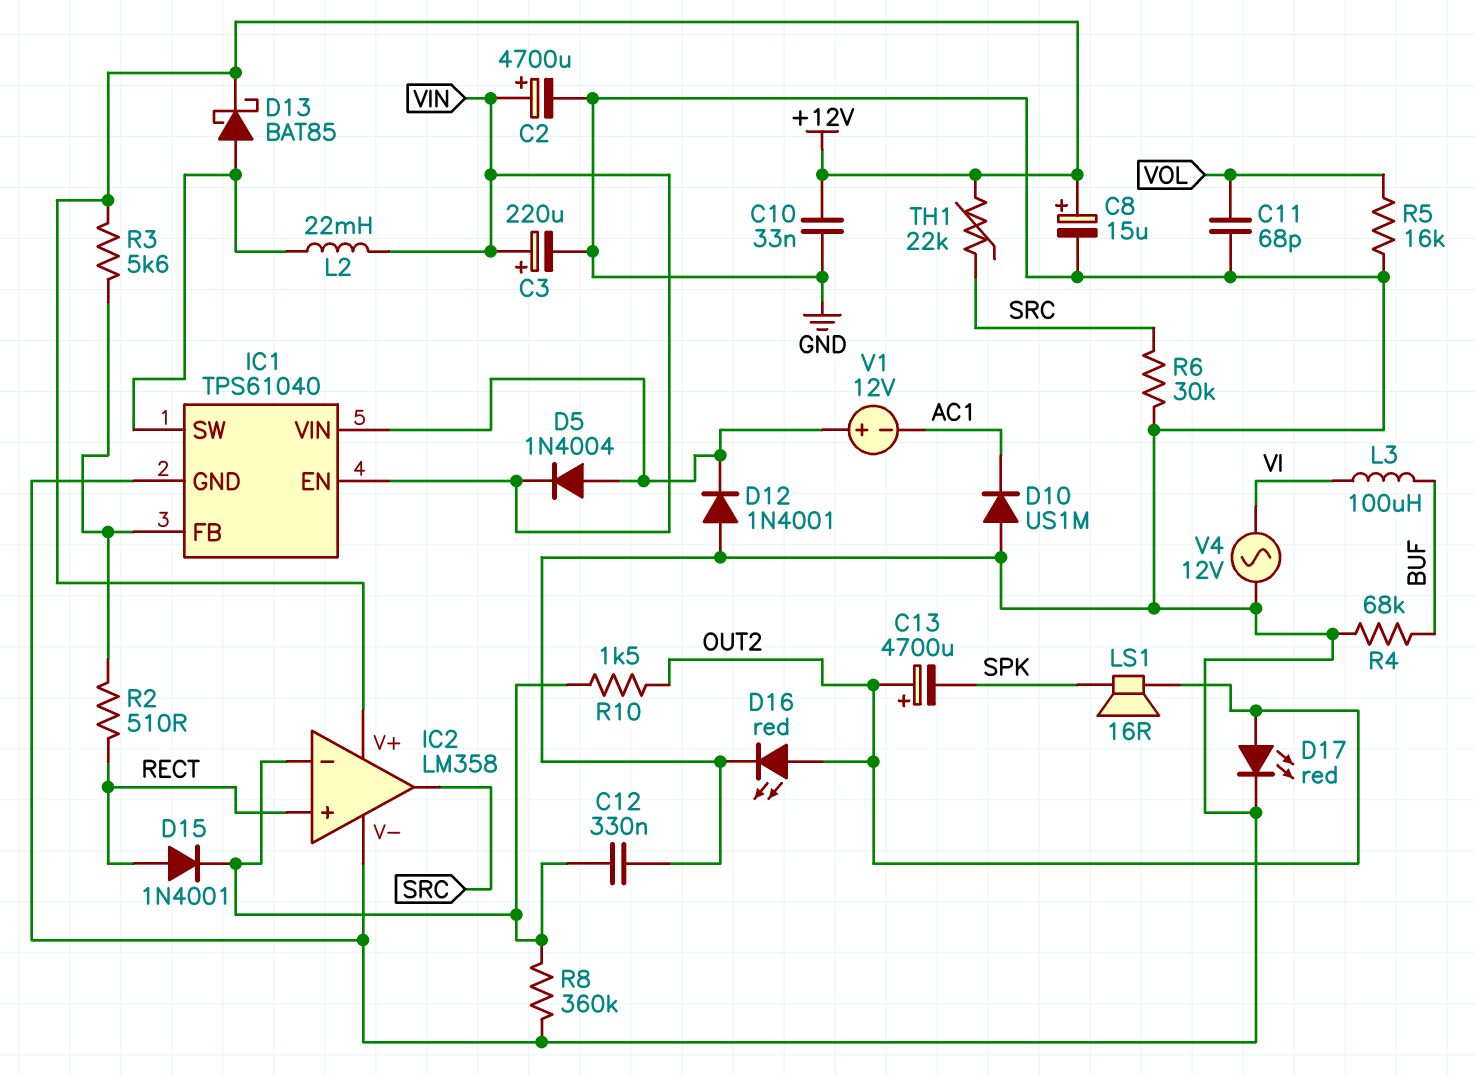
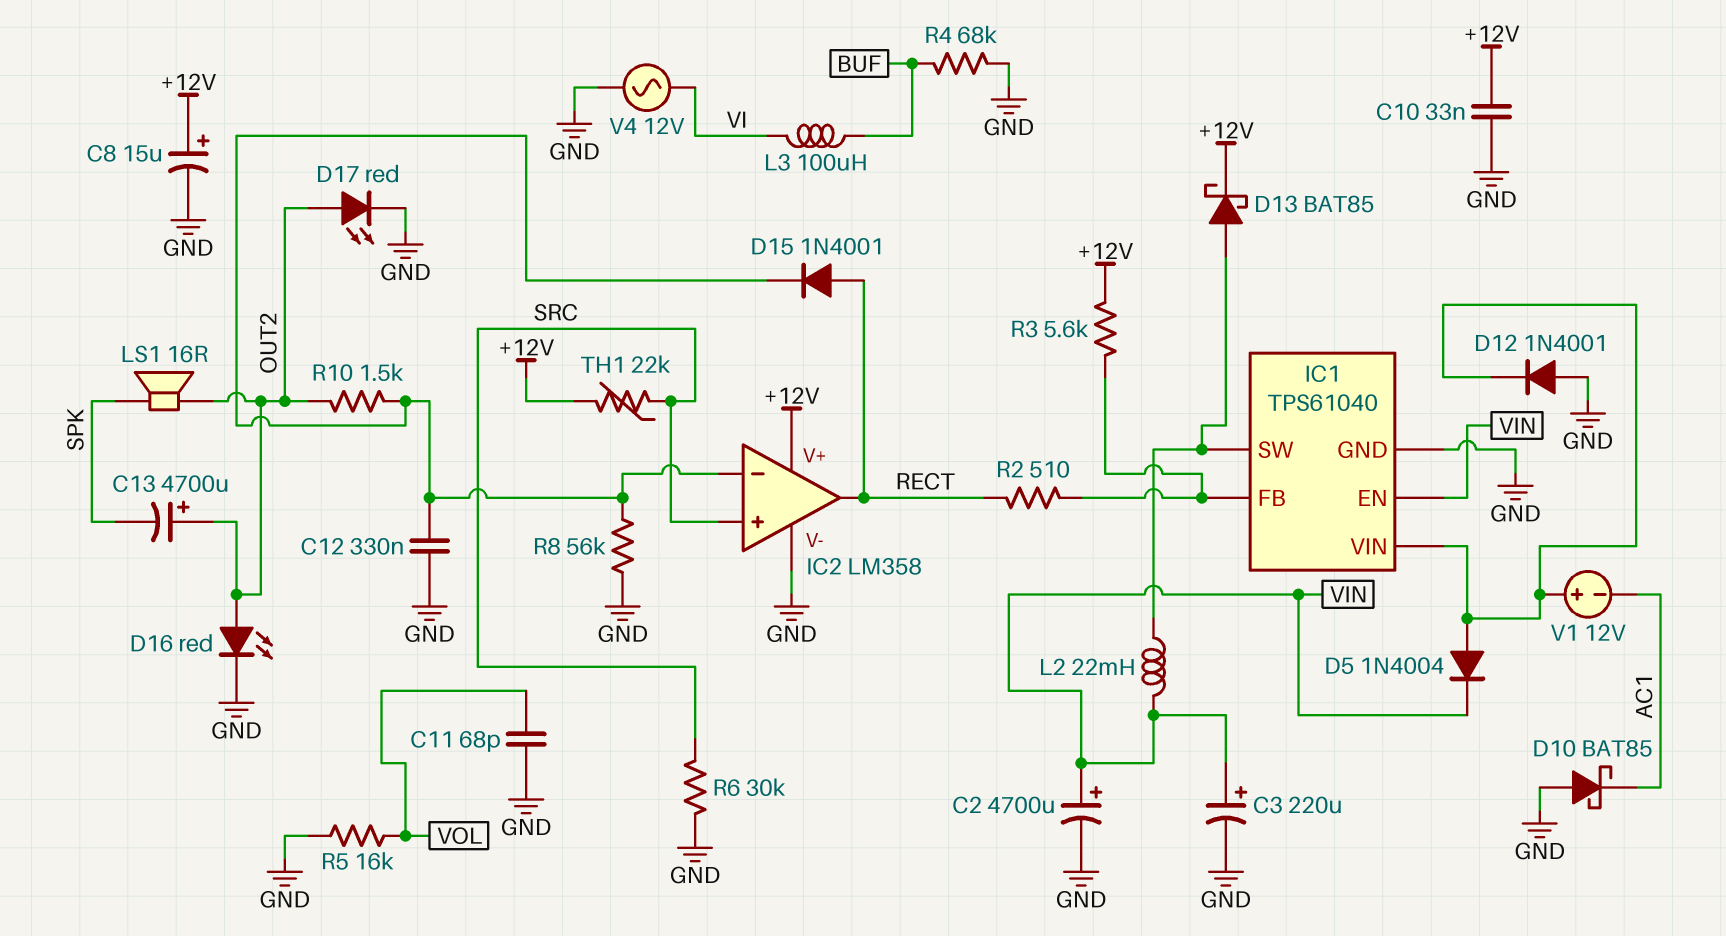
D10: diode US1M (A GND, K AC1) -> schottky BAT85 (A GND, K AC1)
IC2 pin in+: RECT -> SRC
IC2 pin out: SRC -> RECT
R8: 360k (GND, IC2/in-) -> 56k (GND, IC2/in-)

